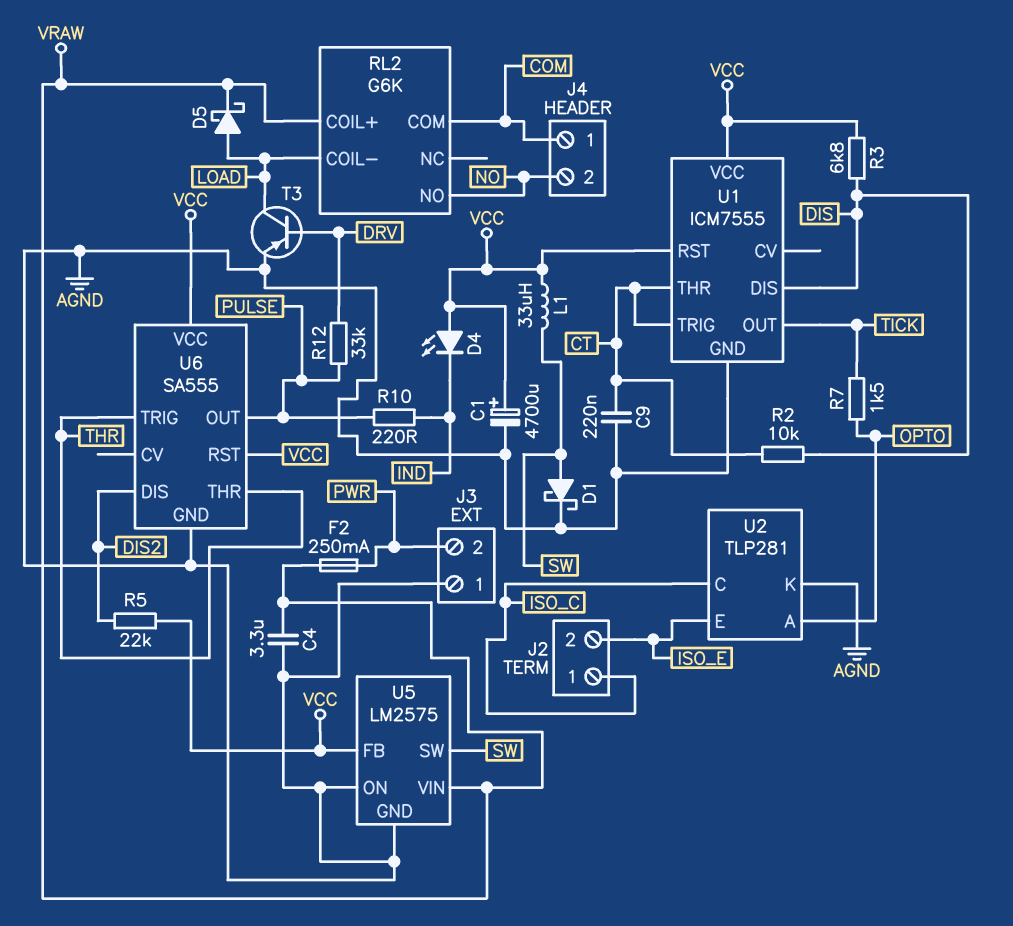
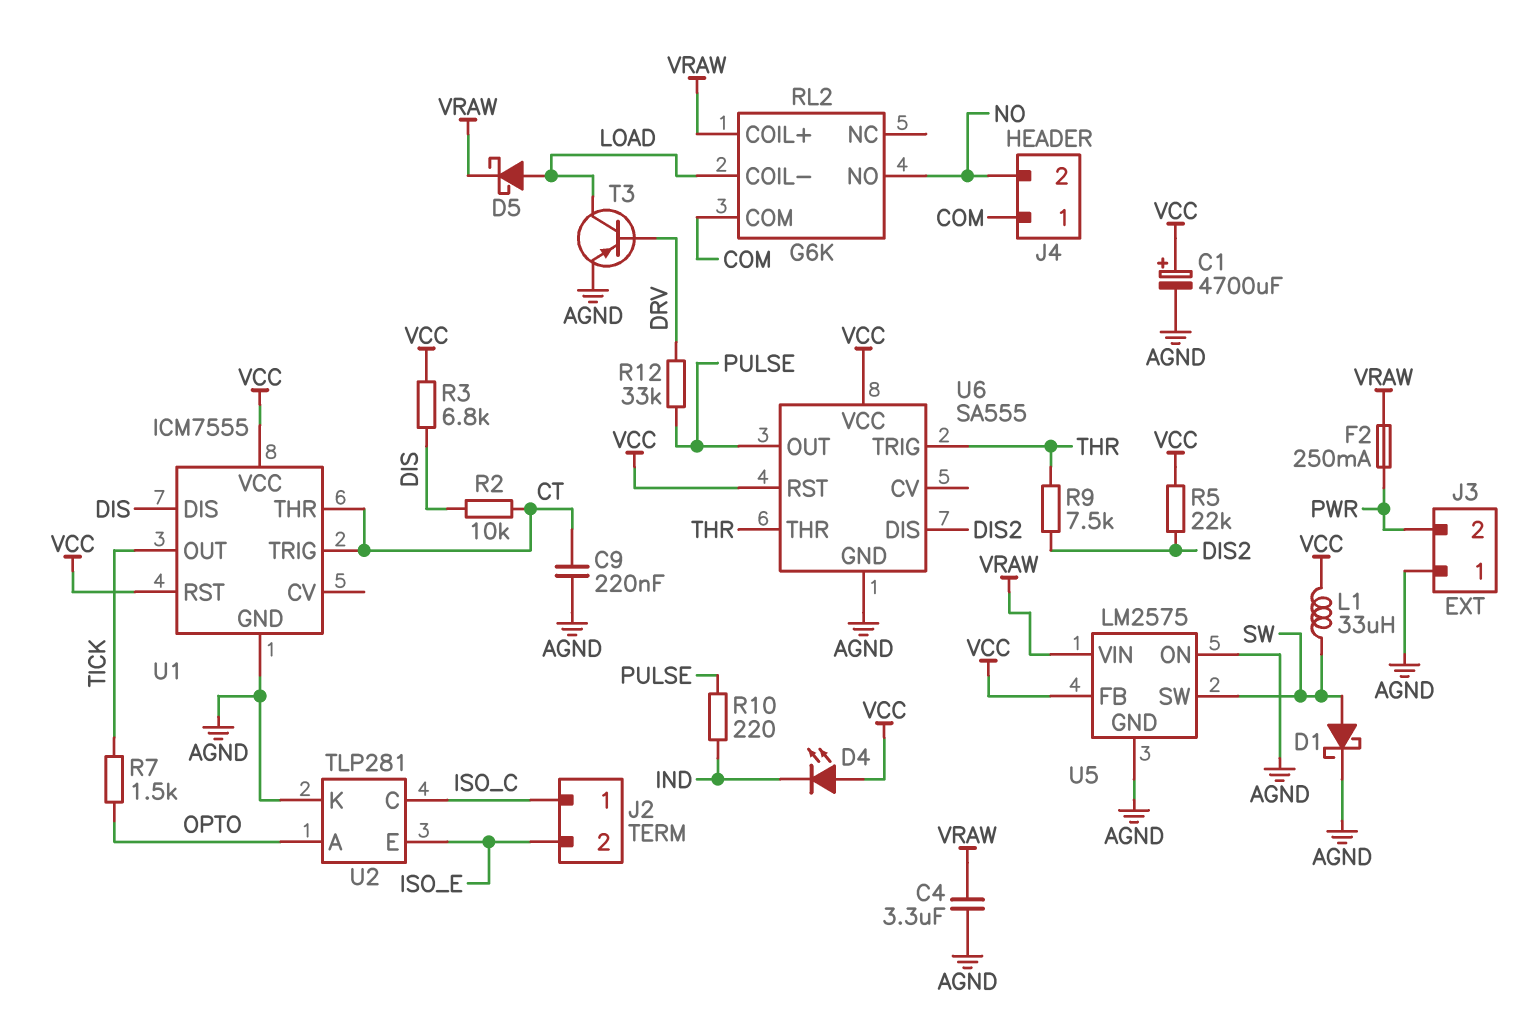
R9: none -> 7.5k (DIS2, THR)

